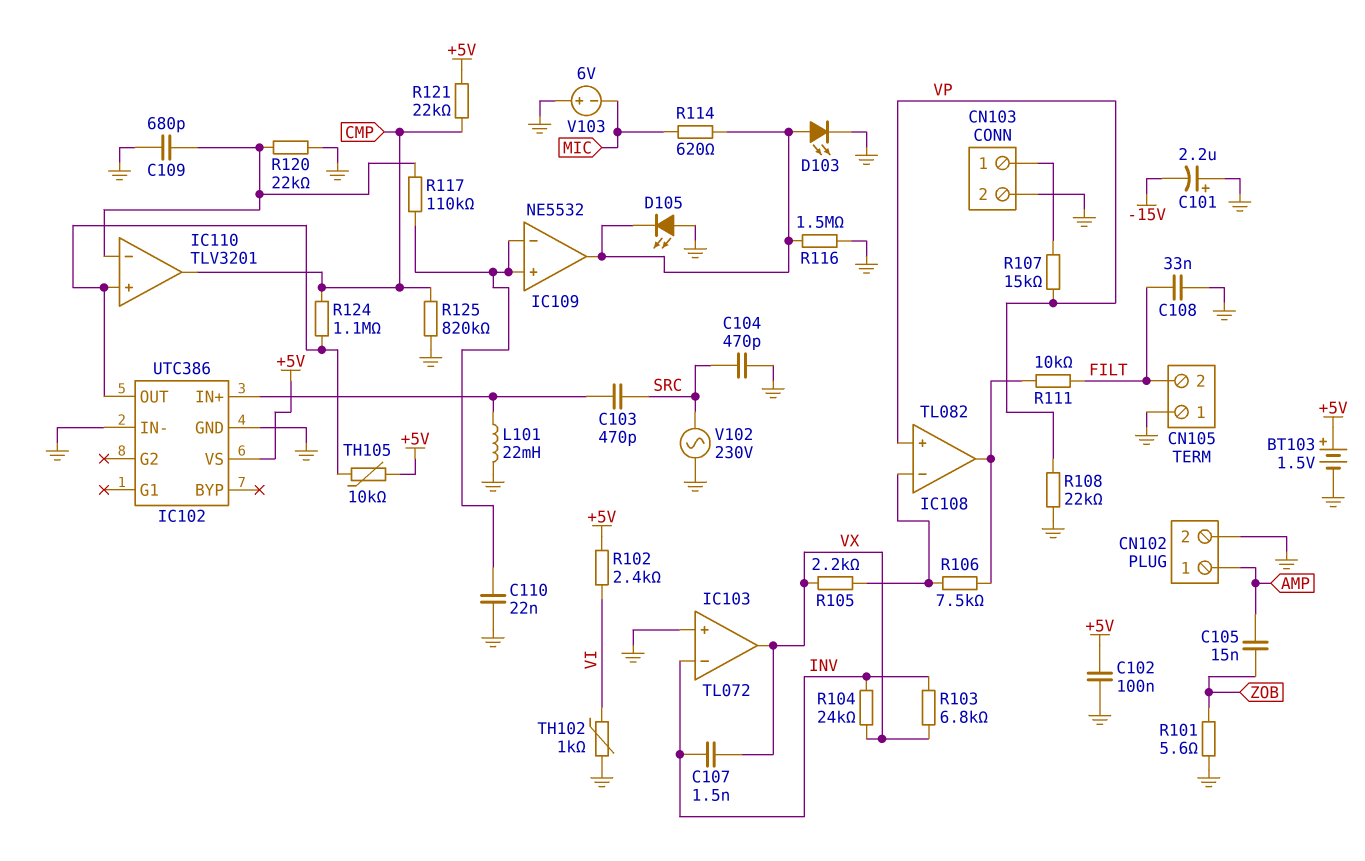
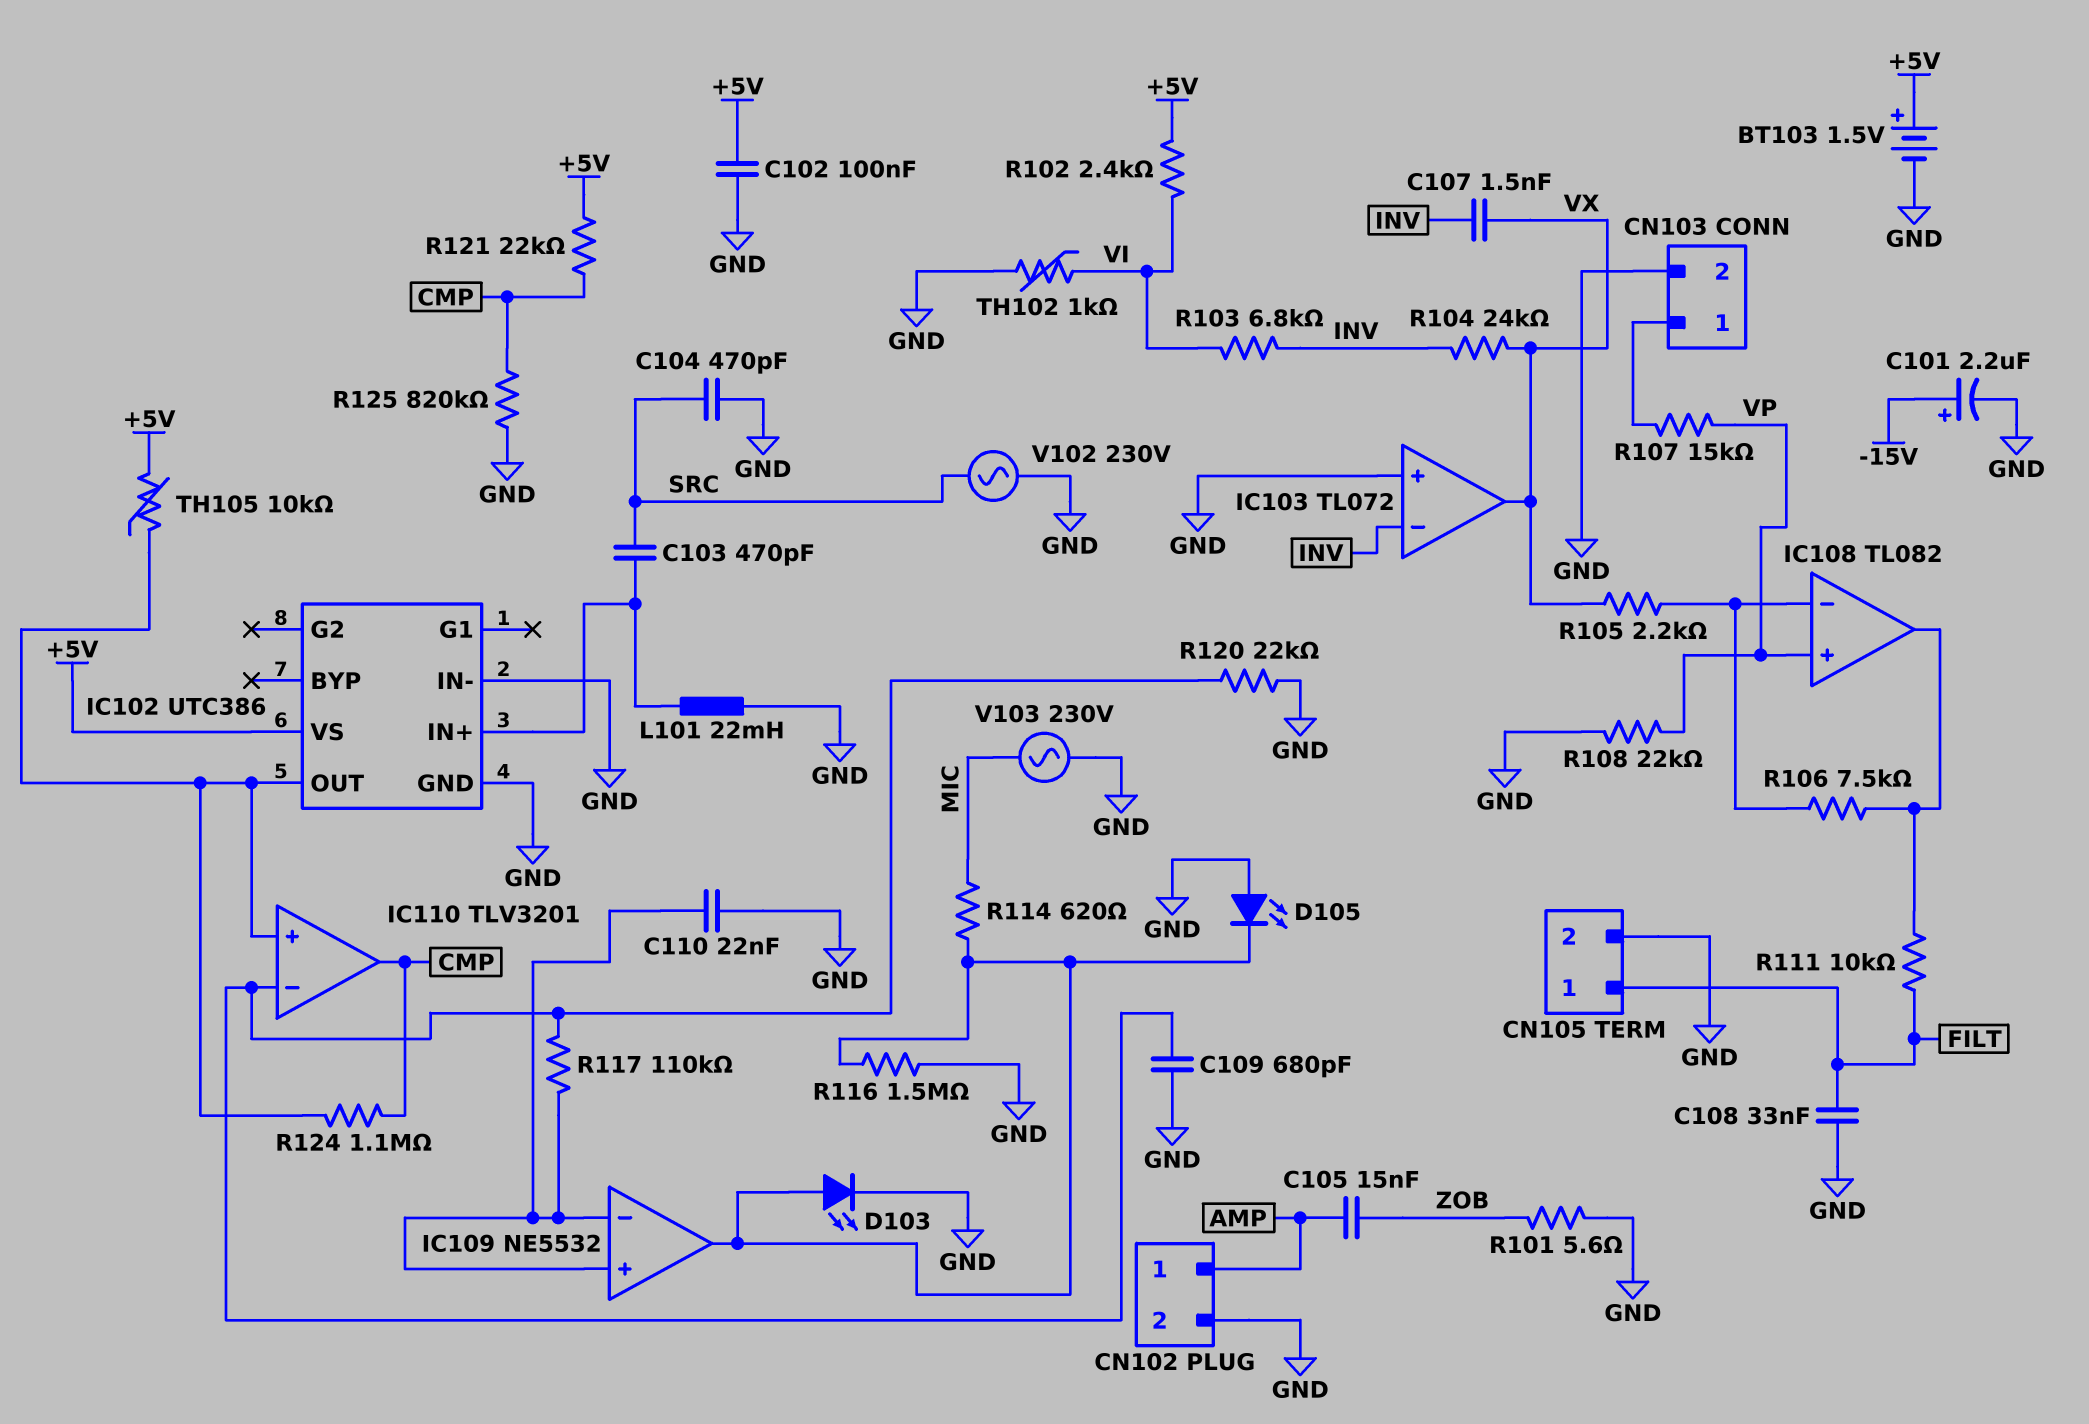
C101: 2.2uF (plus GND, minus -15V) -> 2.2uF (plus -15V, minus GND)
CN105 pin 1: GND -> FILT
CN105 pin 2: FILT -> GND
R103: 6.8k (INV, VX) -> 6.8k (INV, VI)
V103: 6V (plus GND, minus MIC) -> AC 230V (GND, MIC)

